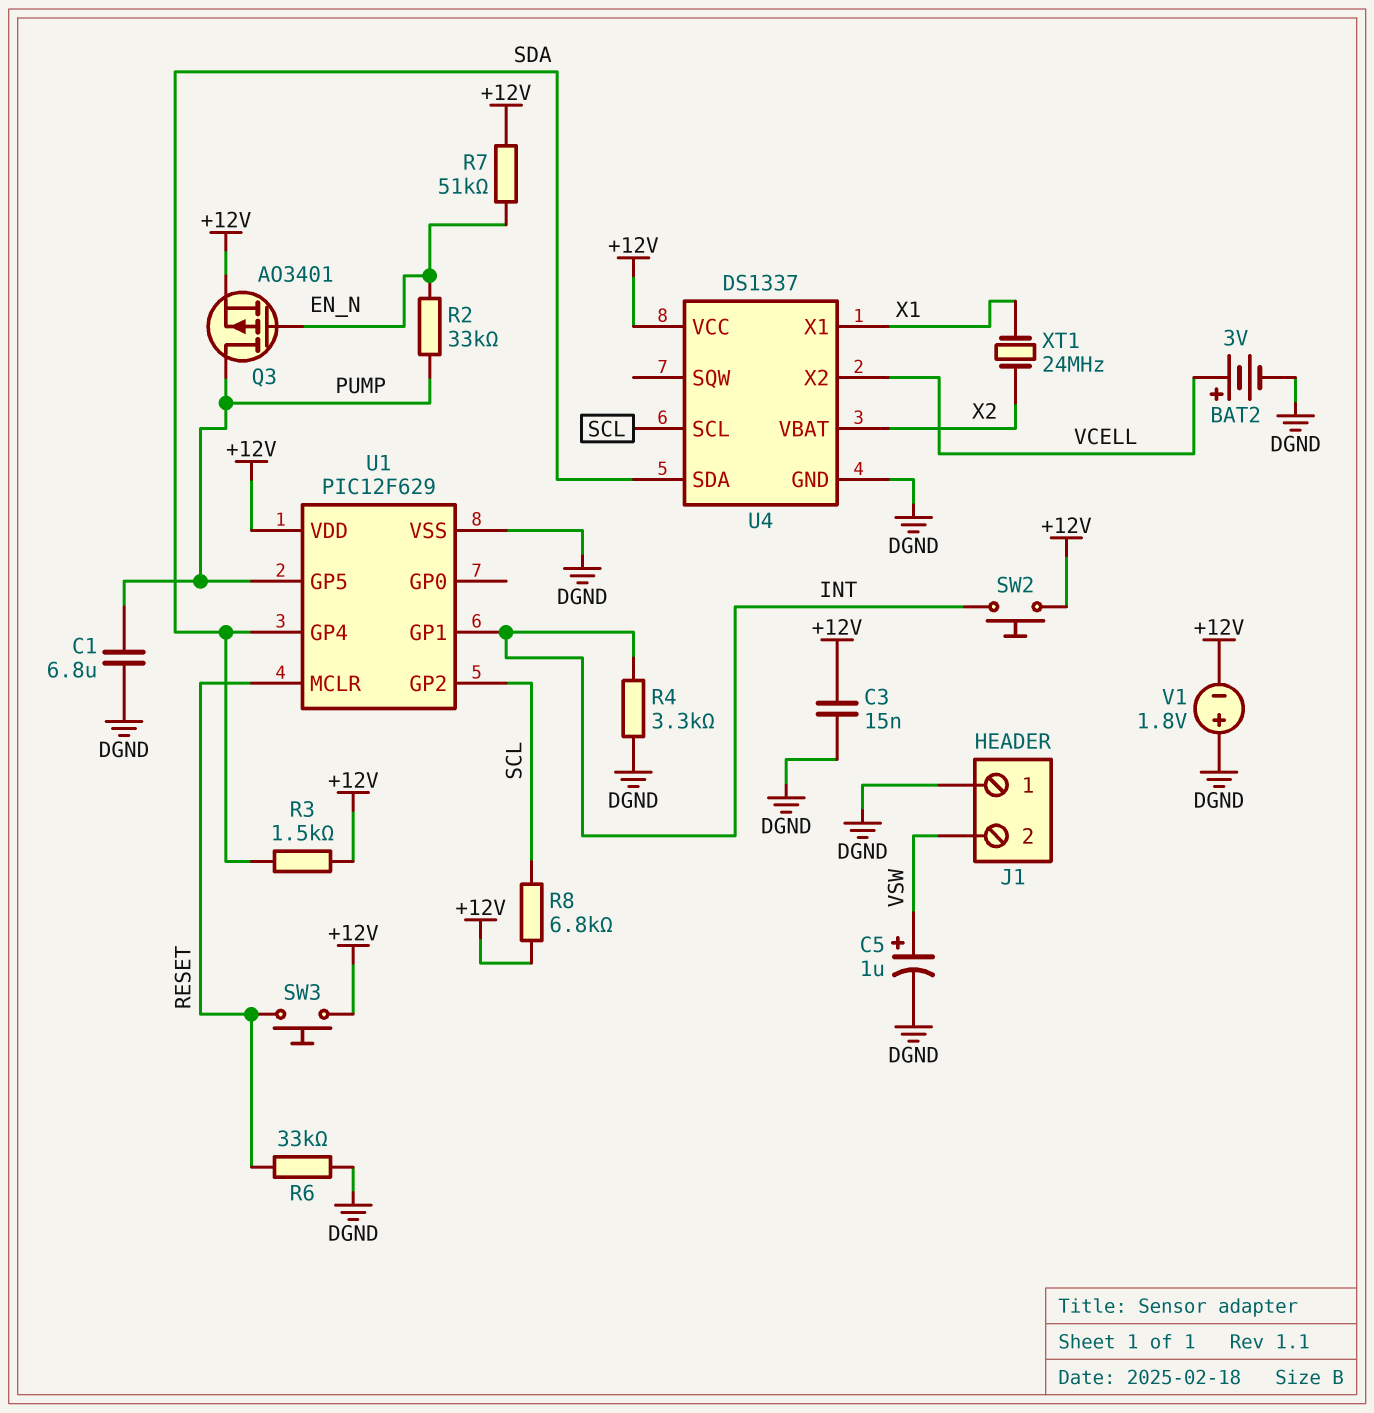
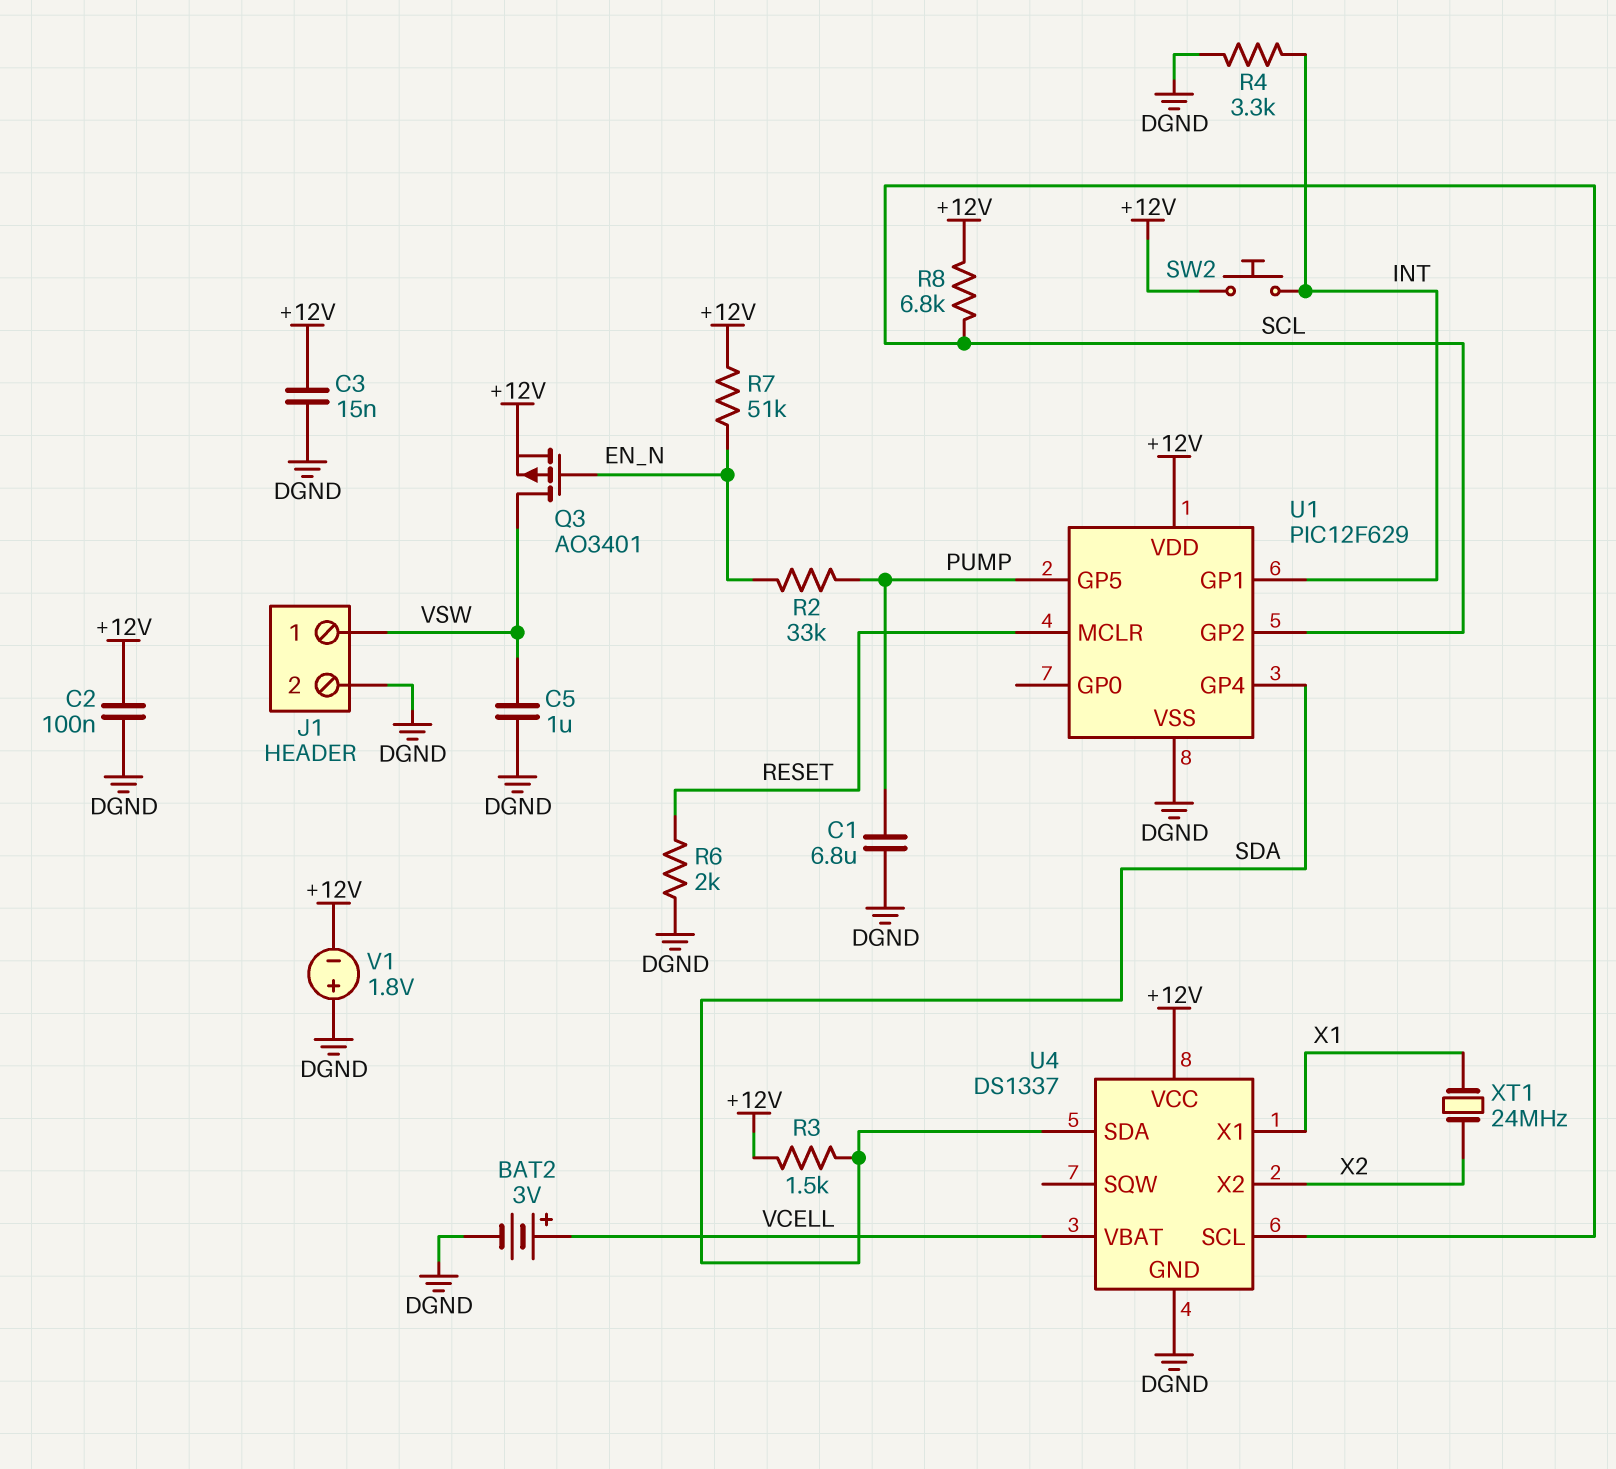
C2: none -> 100nF (+12V, DGND)
C5: 1uF (plus VSW, minus DGND) -> 1uF (DGND, VSW)
J1 pin 1: DGND -> VSW
J1 pin 2: VSW -> DGND
Q3: PMOS AO3401 (G EN_N, D PUMP, S +12V) -> PMOS AO3401 (G EN_N, D VSW, S +12V)
R6: 33k (DGND, RESET) -> 2k (DGND, RESET)
SW3: button (+12V, RESET) -> none
U4 pin VBAT: X2 -> VCELL
U4 pin X2: VCELL -> X2

